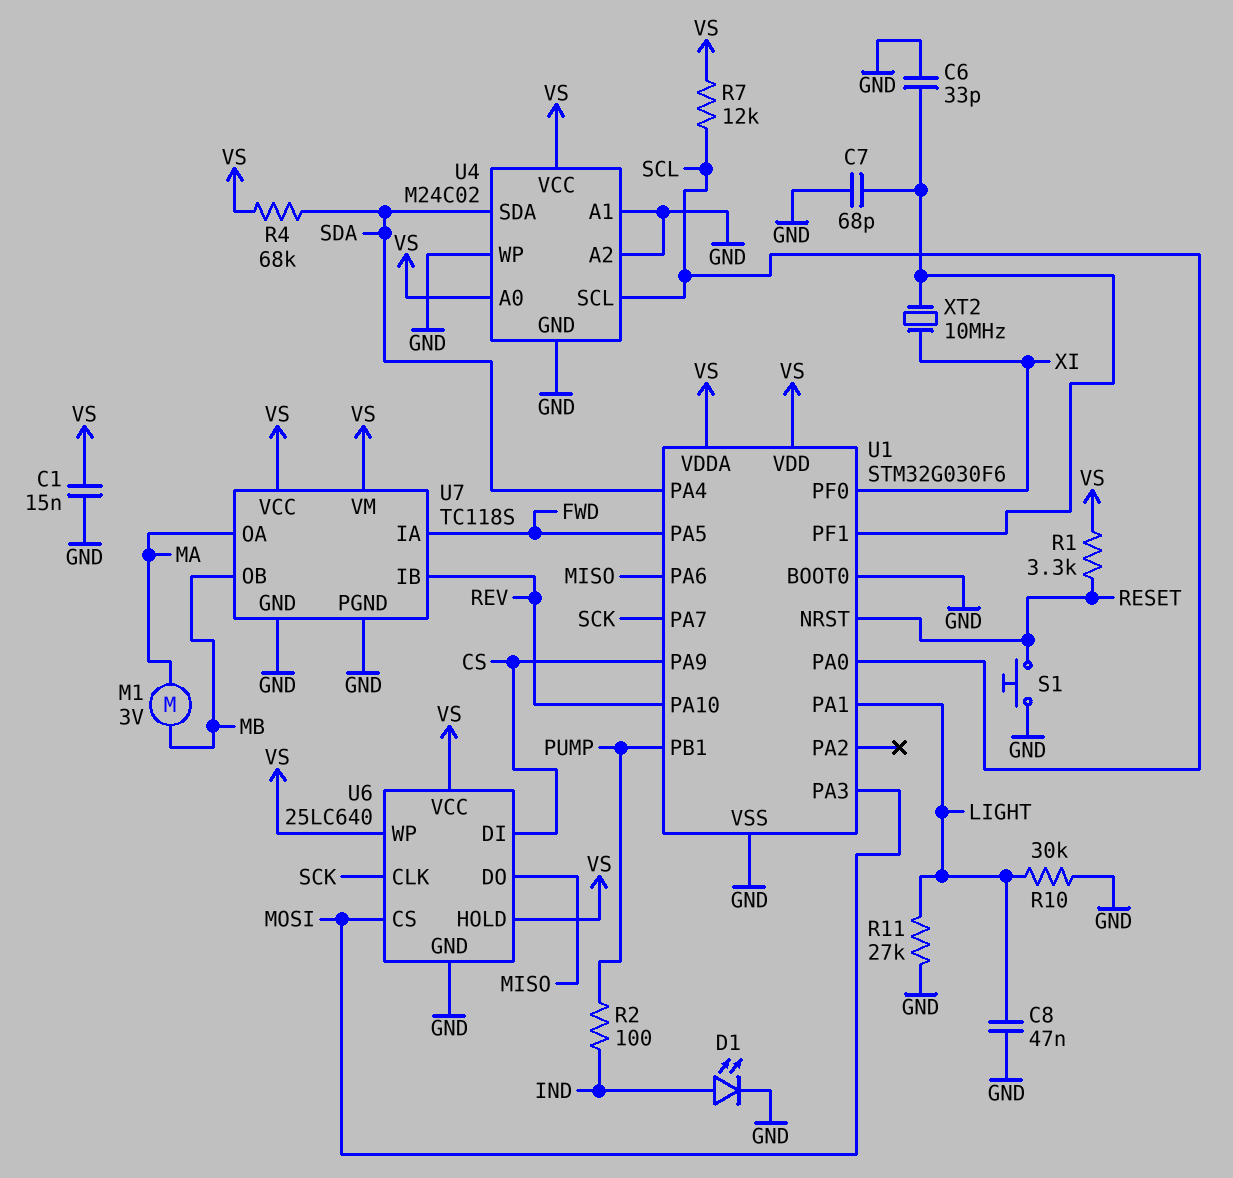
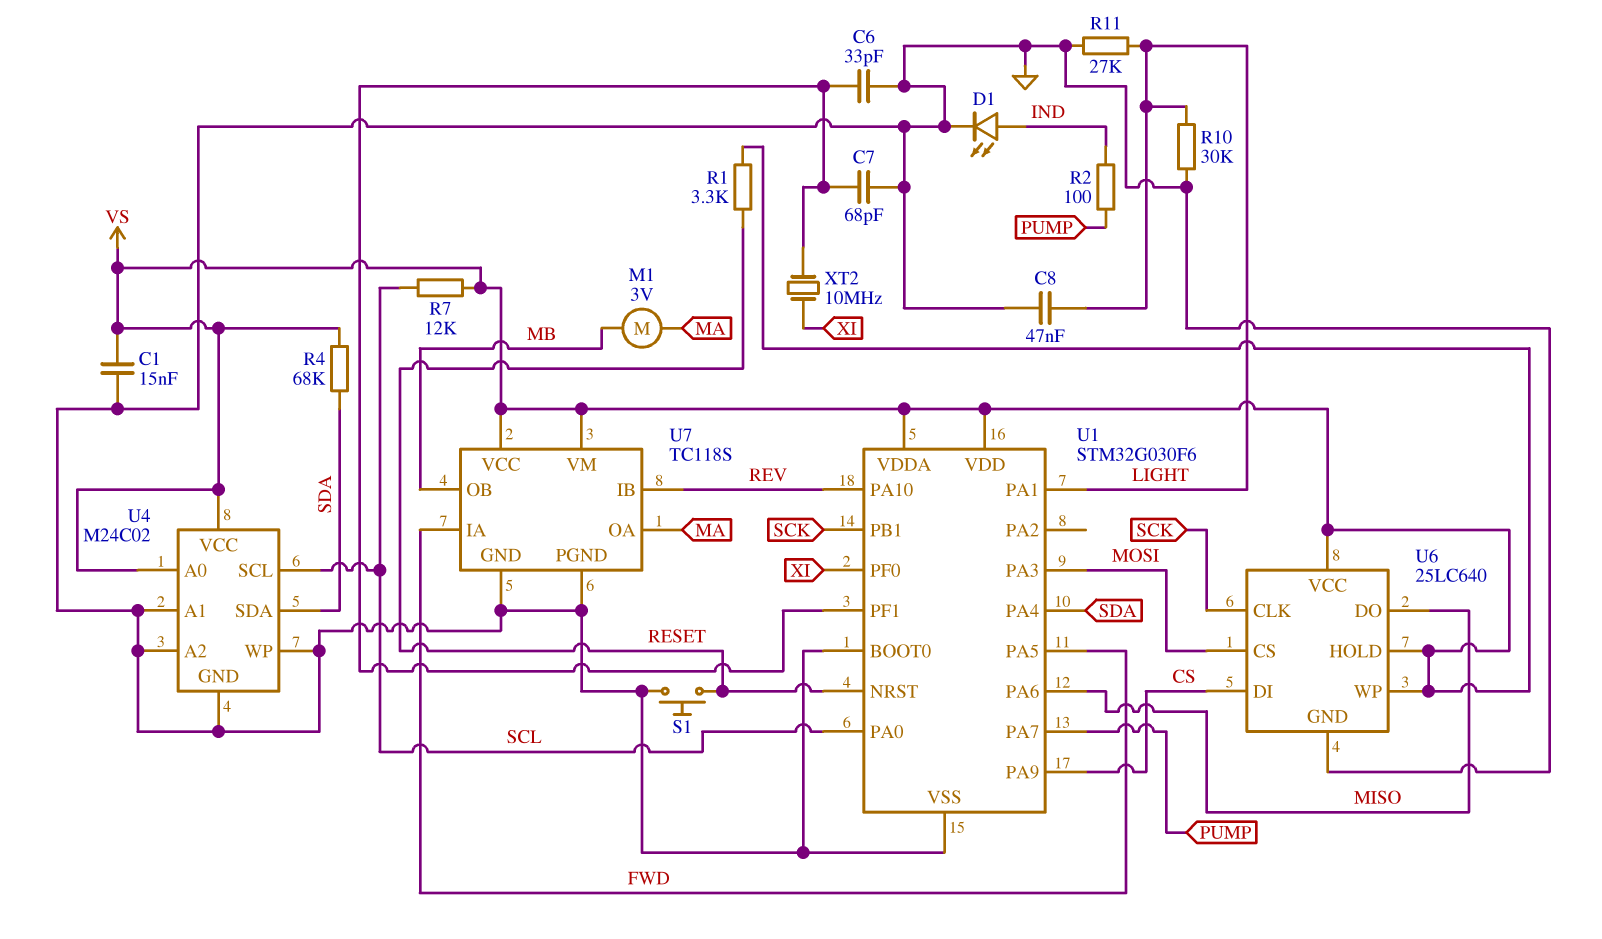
U1 pin PA7: SCK -> PUMP
U1 pin PB1: PUMP -> SCK

